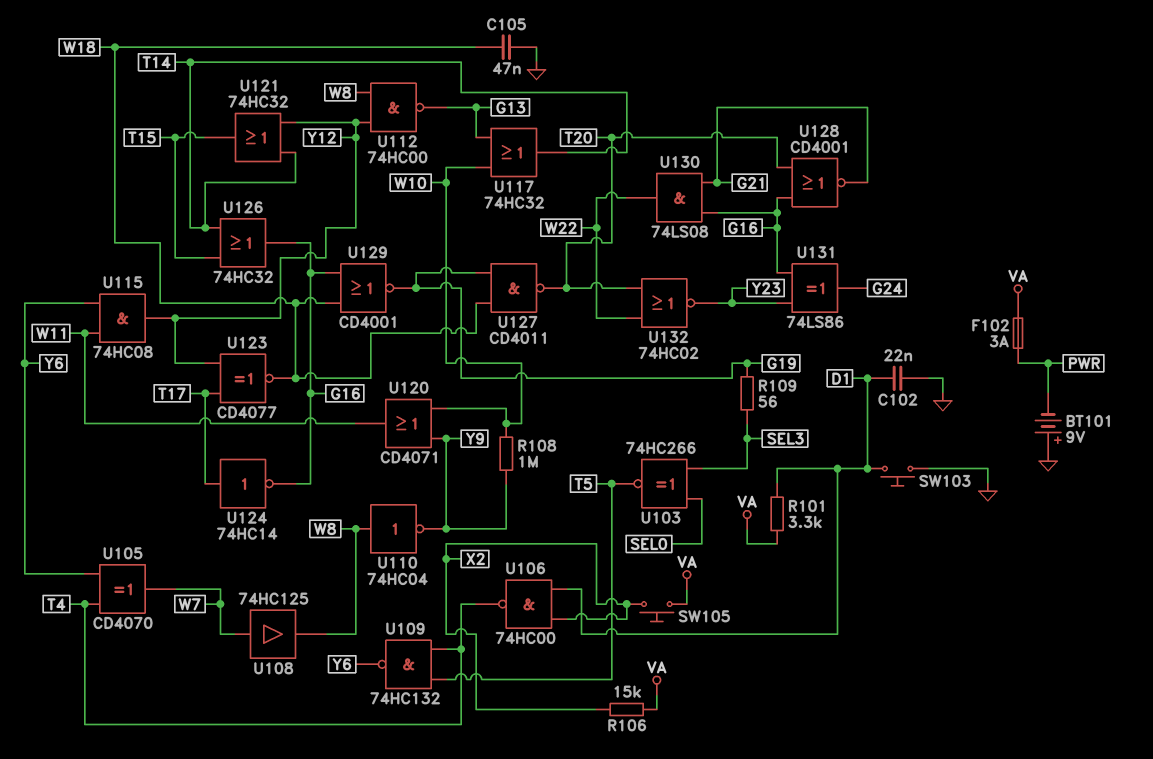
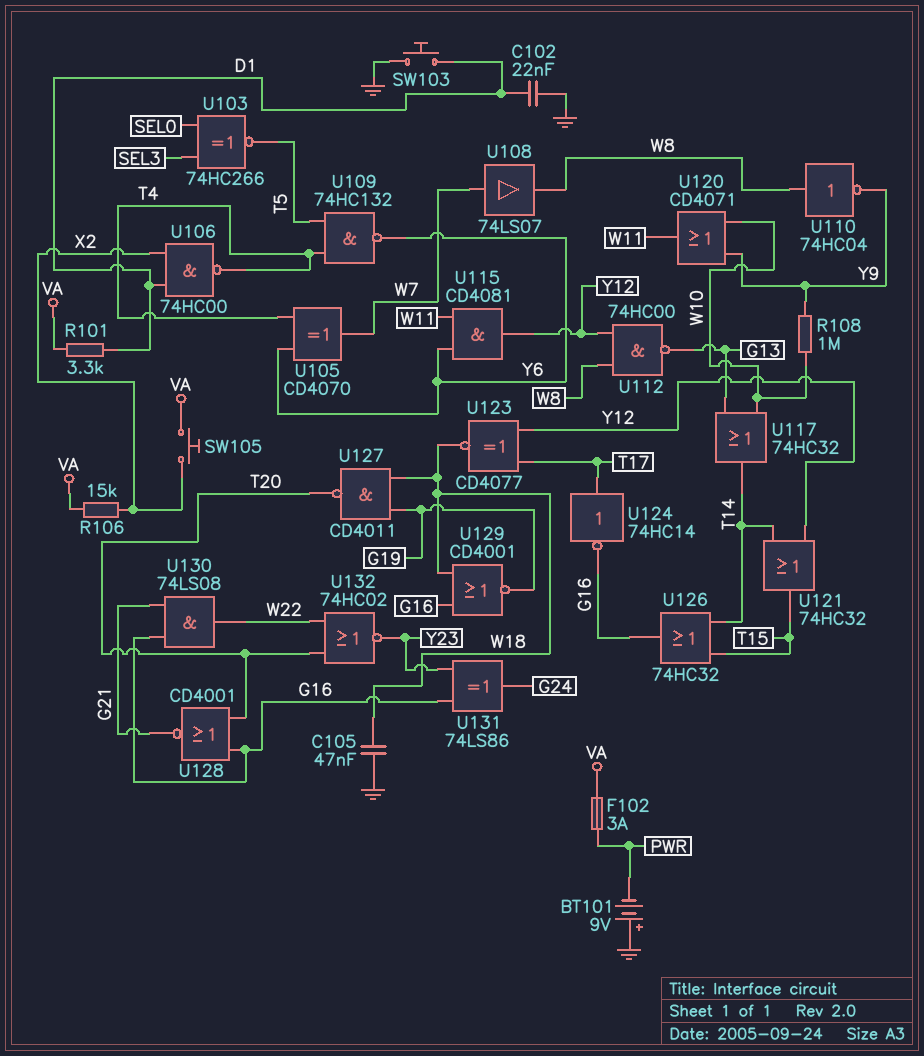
R109: 56 (G19, SEL3) -> none
U108: buffer 74HC125 (in W7, out W8) -> buffer 74LS07 (in W7, out W8)
U115: AND 74HC08 (in W11, in Y6, out Y12) -> AND CD4081 (in W11, in Y6, out Y12)

